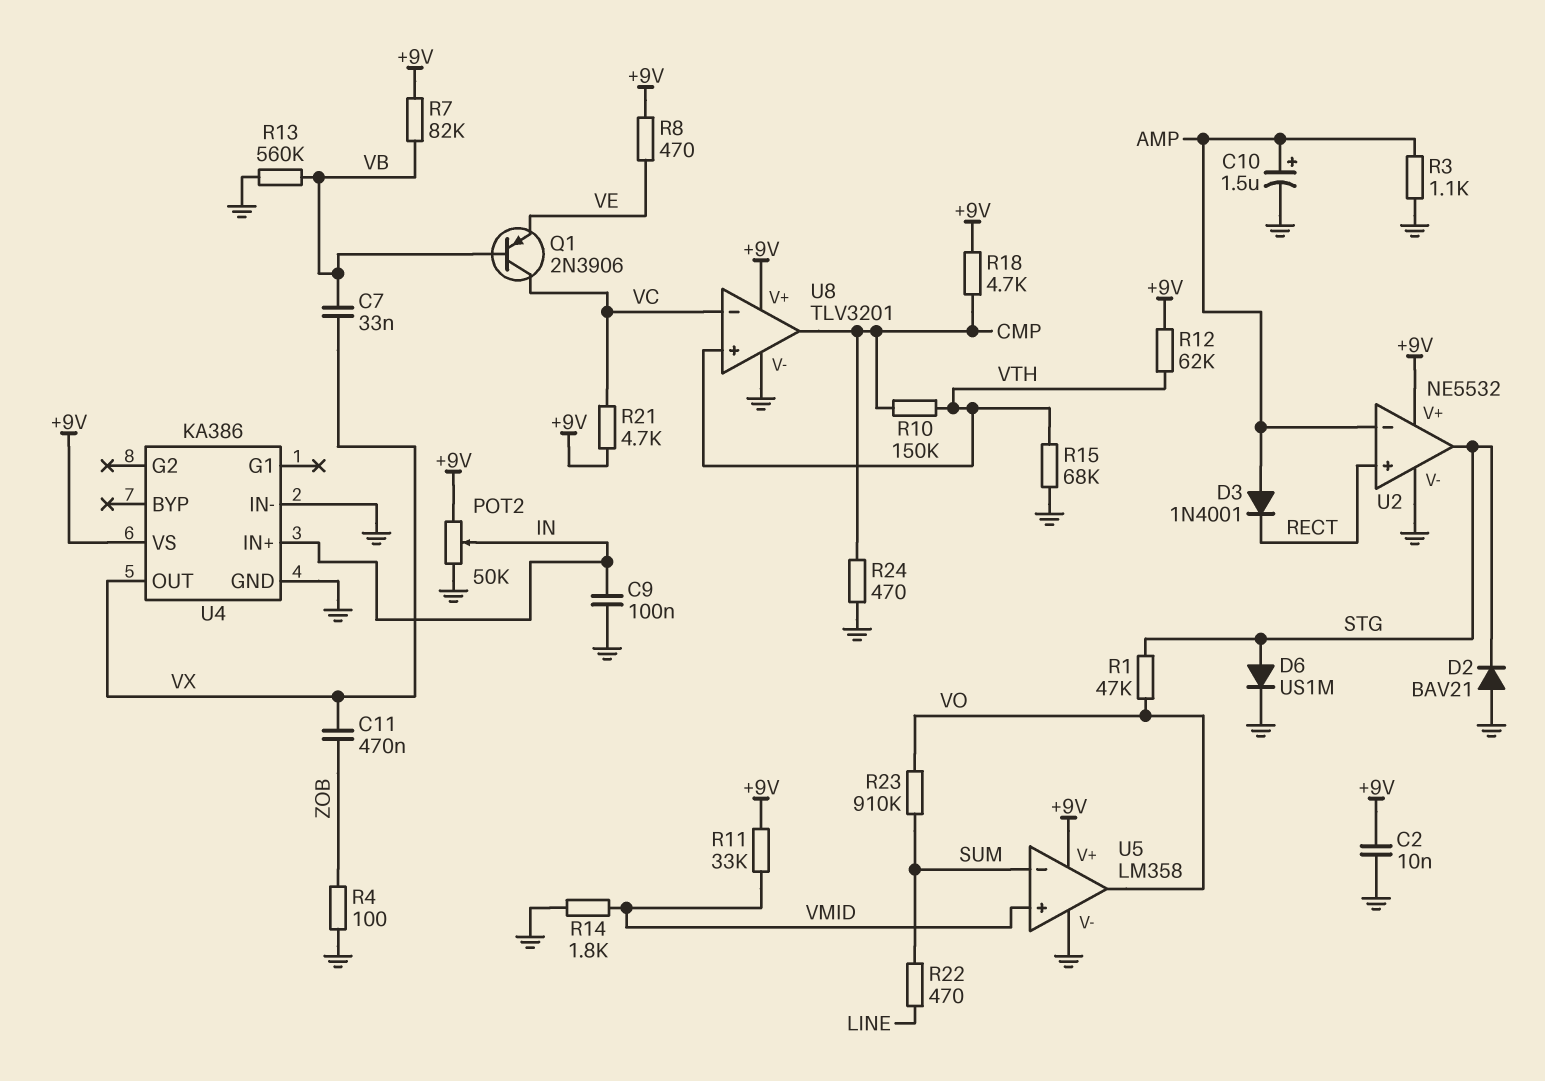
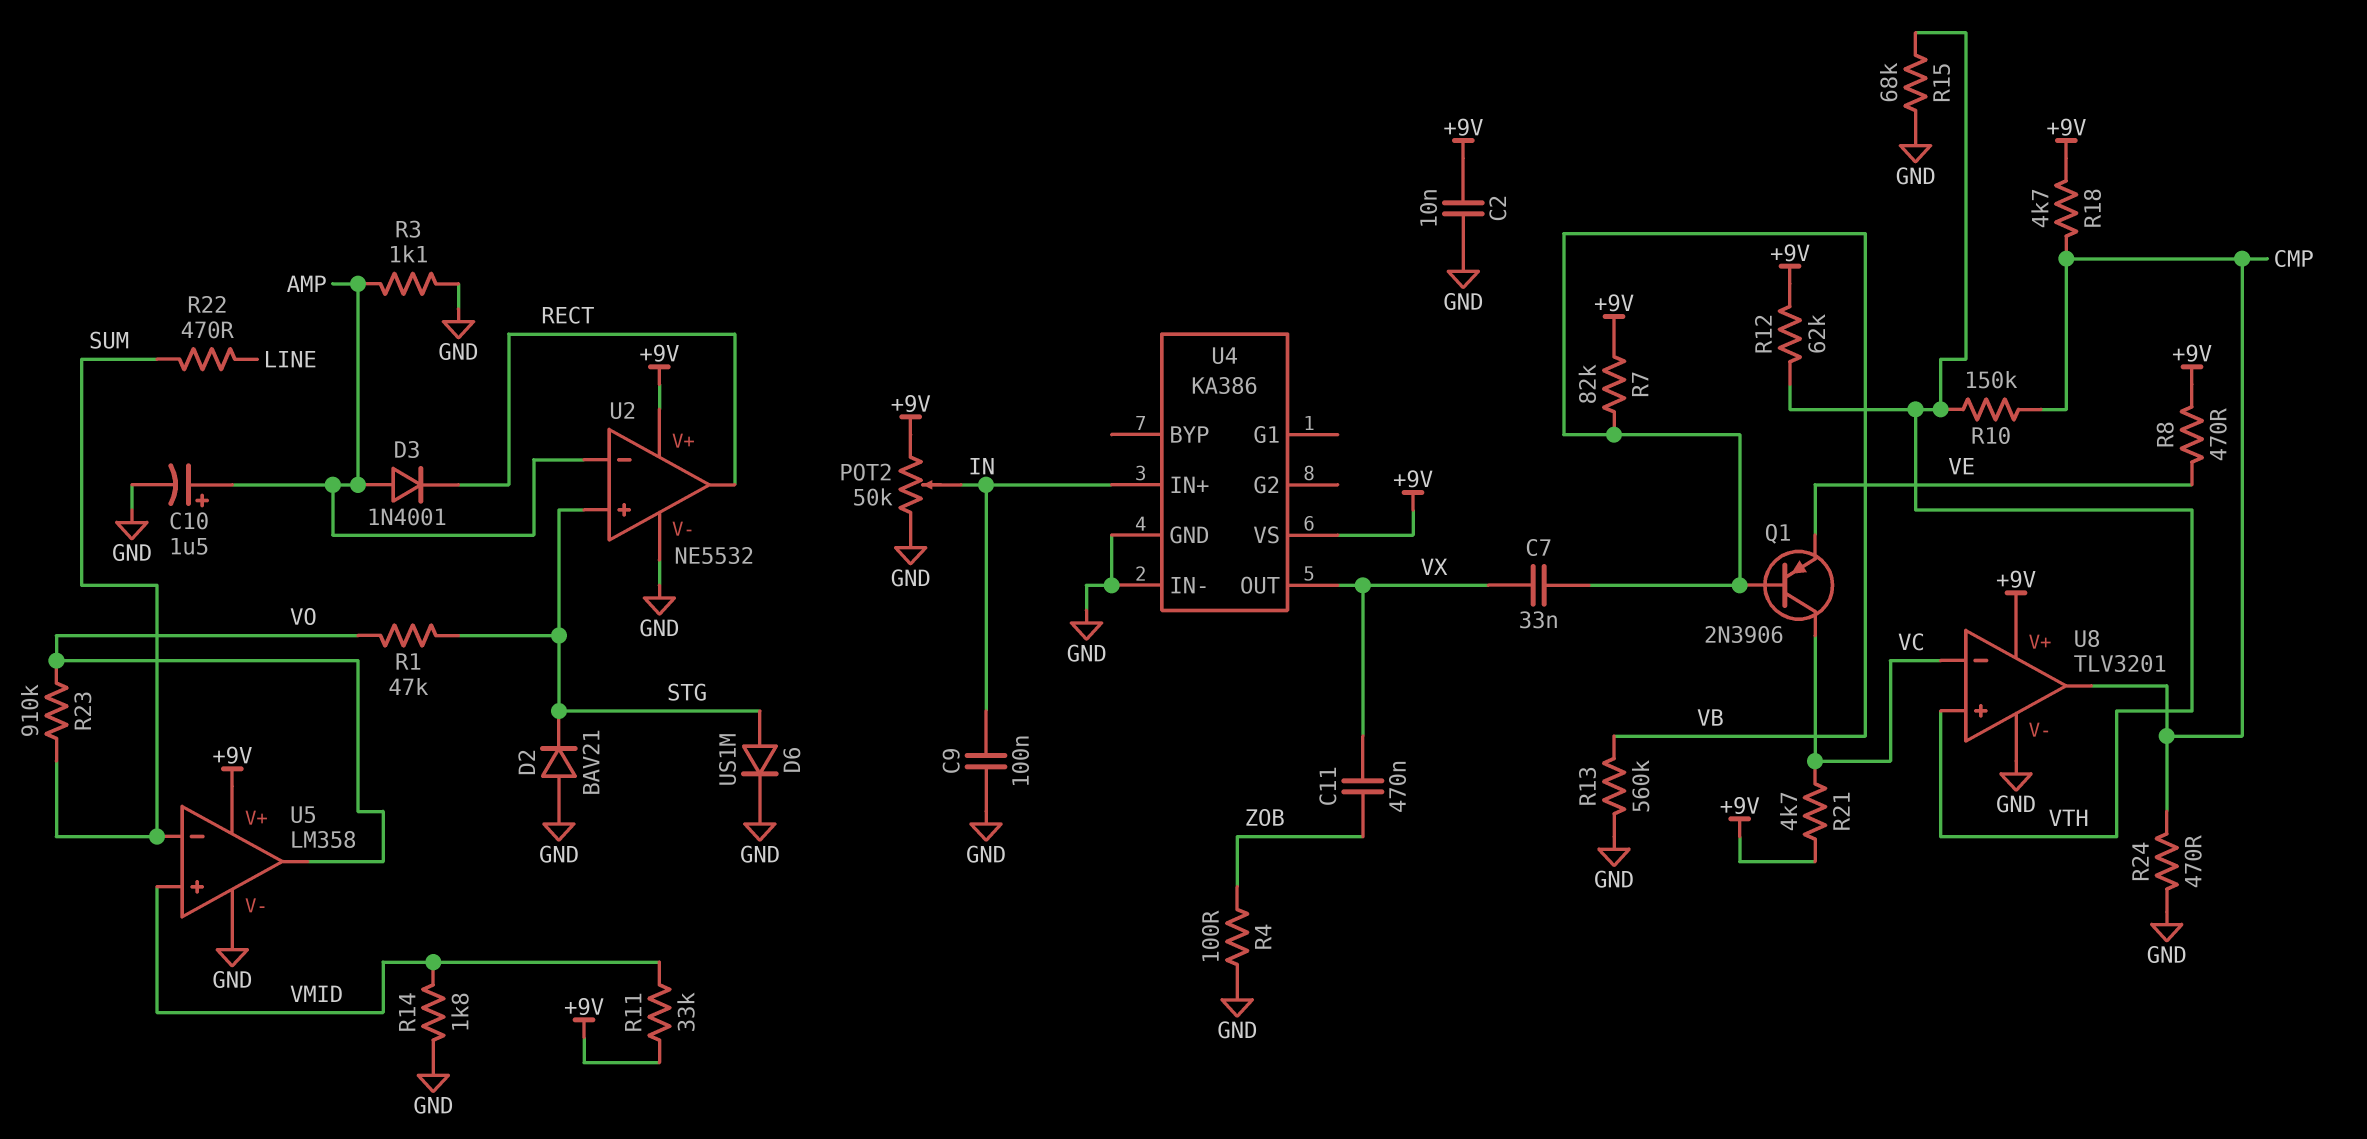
U2 pin in+: RECT -> STG
U2 pin out: STG -> RECT

